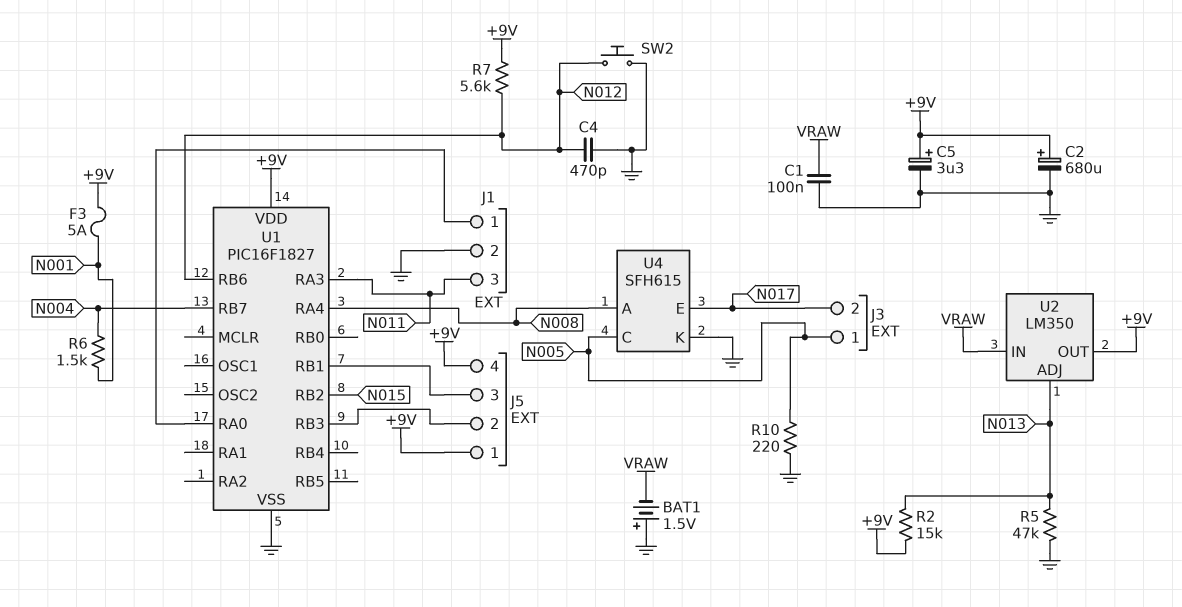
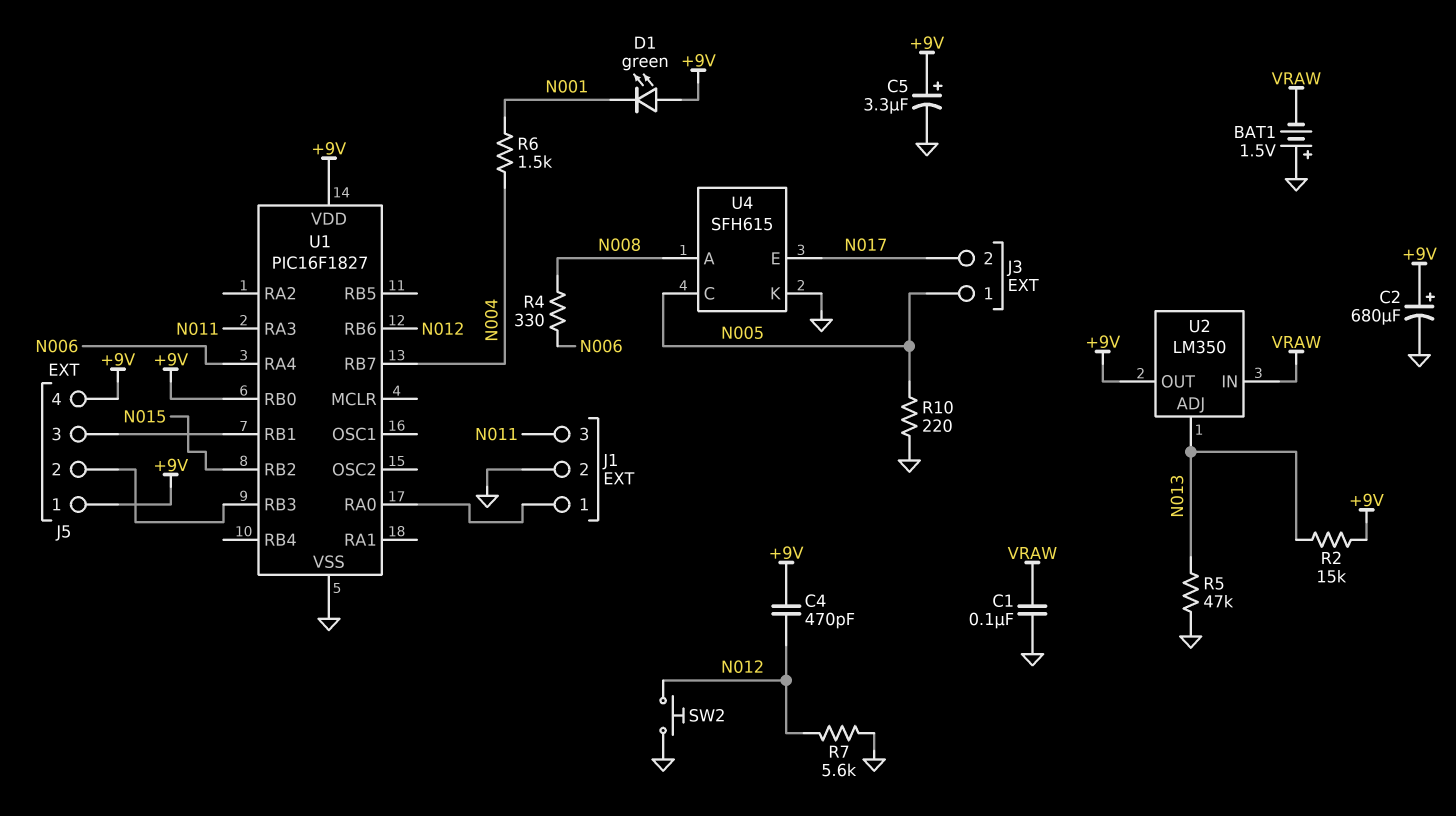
C4: 470pF (GND, N012) -> 470pF (+9V, N012)
D1: none -> LED green (A +9V, K N001)
F3: 5A (+9V, N001) -> none
R4: none -> 330 (N006, N008)
R7: 5.6k (+9V, N012) -> 5.6k (GND, N012)
U1 pin RA4: N008 -> N006
U1 pin RB0: none -> +9V

